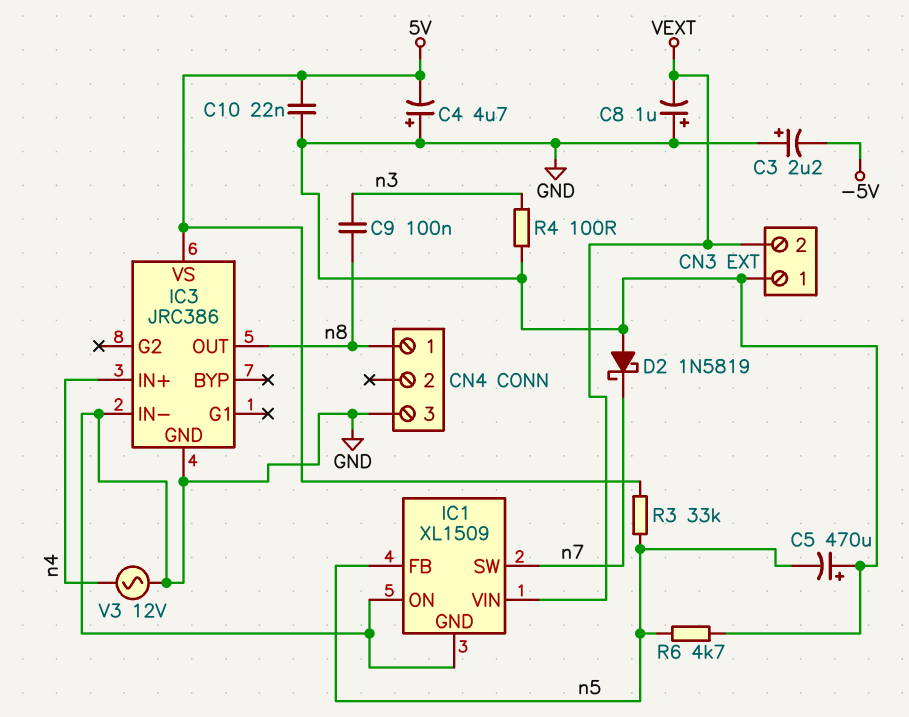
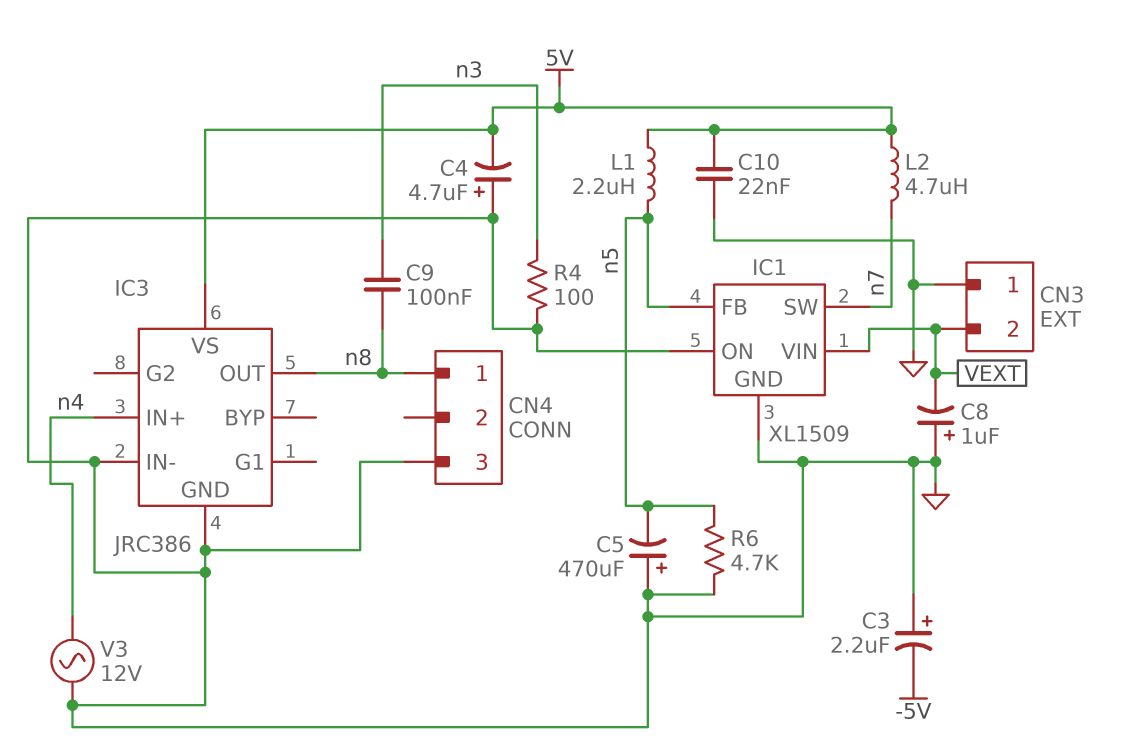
D2: schottky 1N5819 (A GND, K n7) -> none
L1: none -> 2.2uH (5V, n5)
L2: none -> 4.7uH (5V, n7)
R3: 33k (5V, n5) -> none

